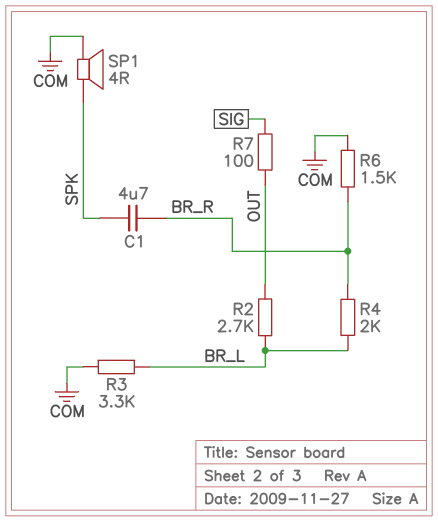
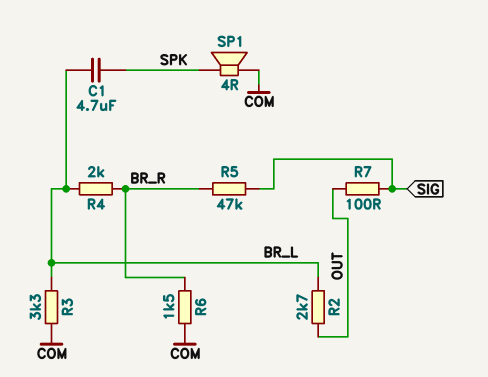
C1: 4.7uF (BR_R, SPK) -> 4.7uF (BR_L, SPK)
R5: none -> 47k (BR_R, SIG)

